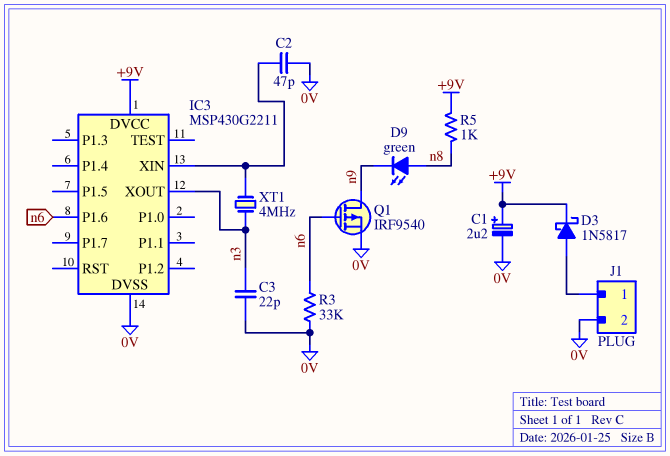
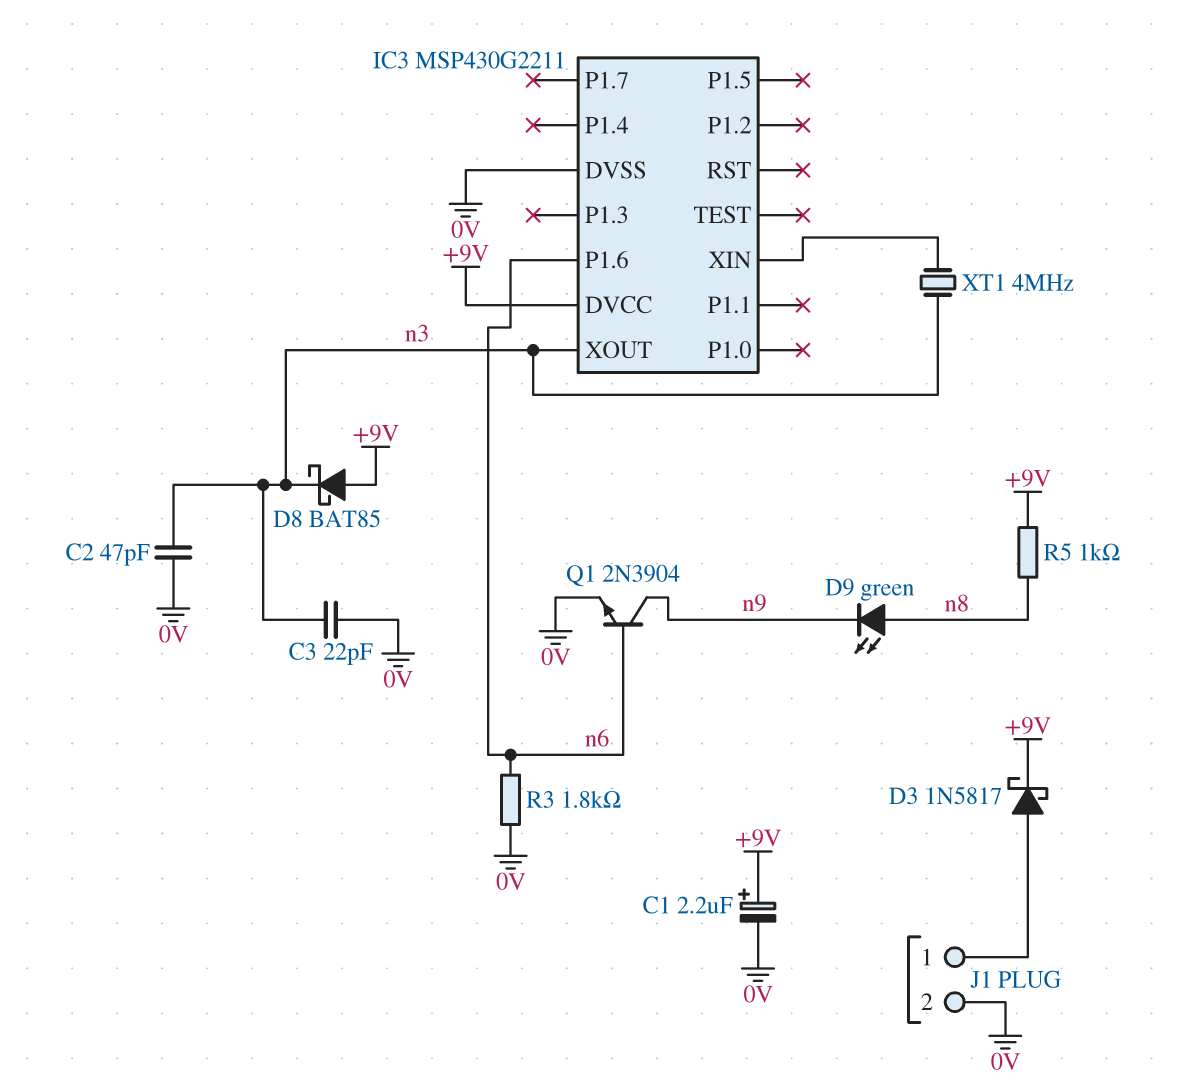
C2: 47pF (0V, IC3/XIN) -> 47pF (0V, n3)
D8: none -> schottky BAT85 (A +9V, K n3)
Q1: PMOS IRF9540 (G n6, D n9, S 0V) -> NPN 2N3904 (B n6, C n9, E 0V)
R3: 33k (0V, n6) -> 1.8k (0V, n6)

